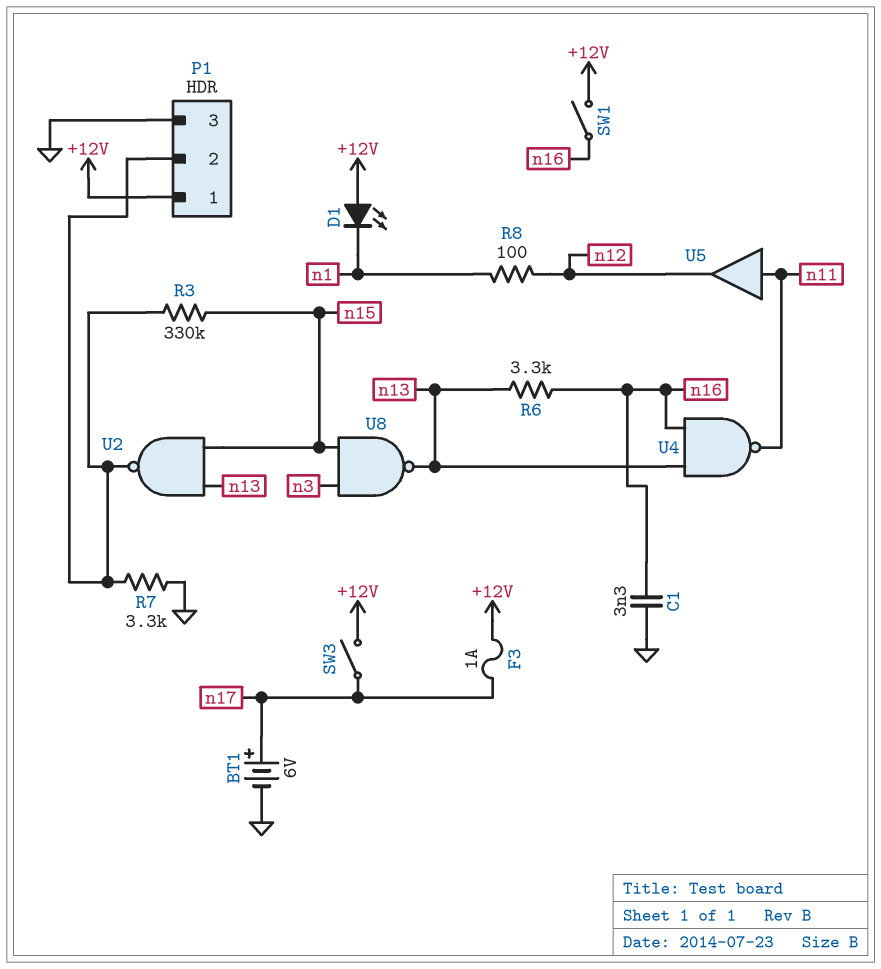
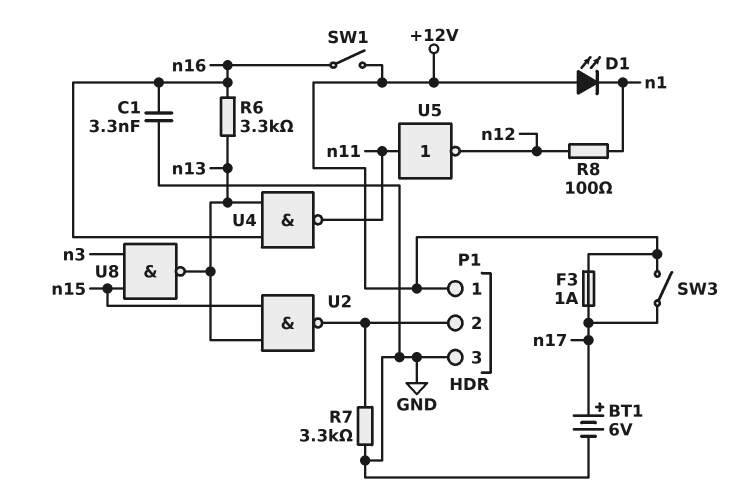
R3: 330k (P1/2, n15) -> none
U5: buffer (in n11, out n12) -> NOT (in n11, out n12)

